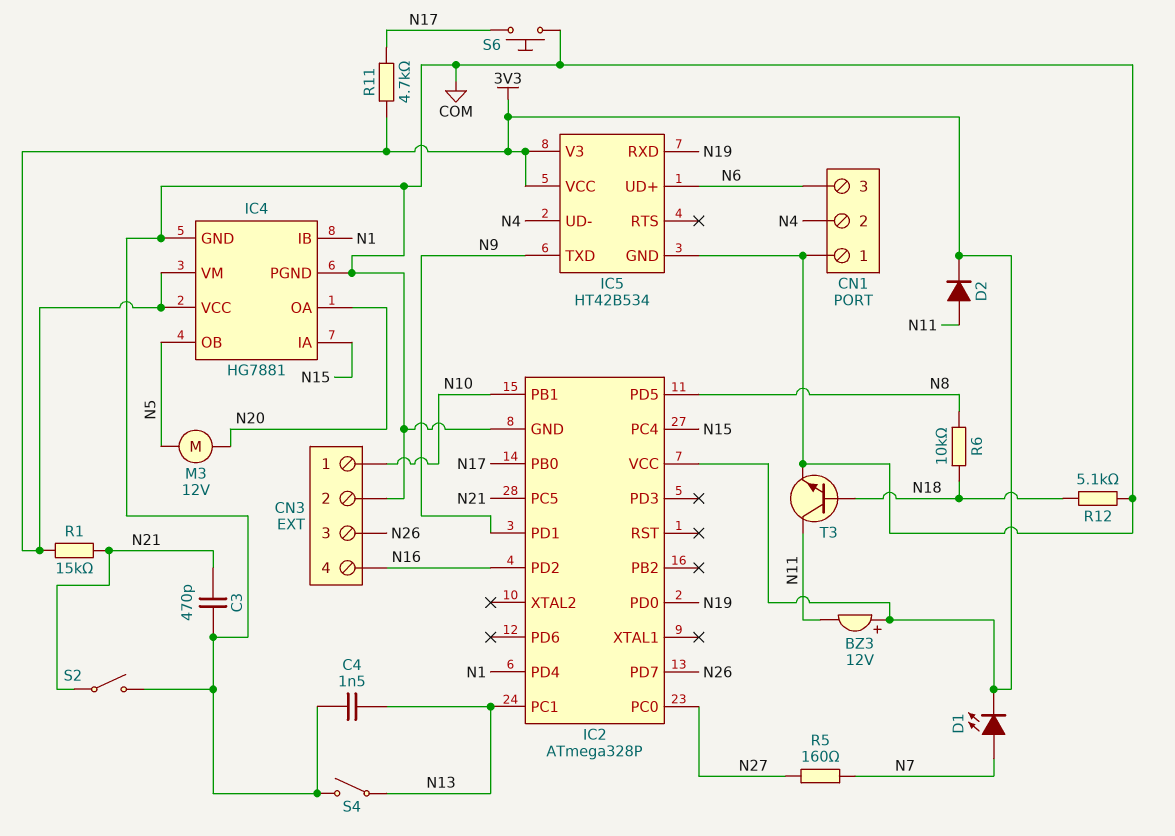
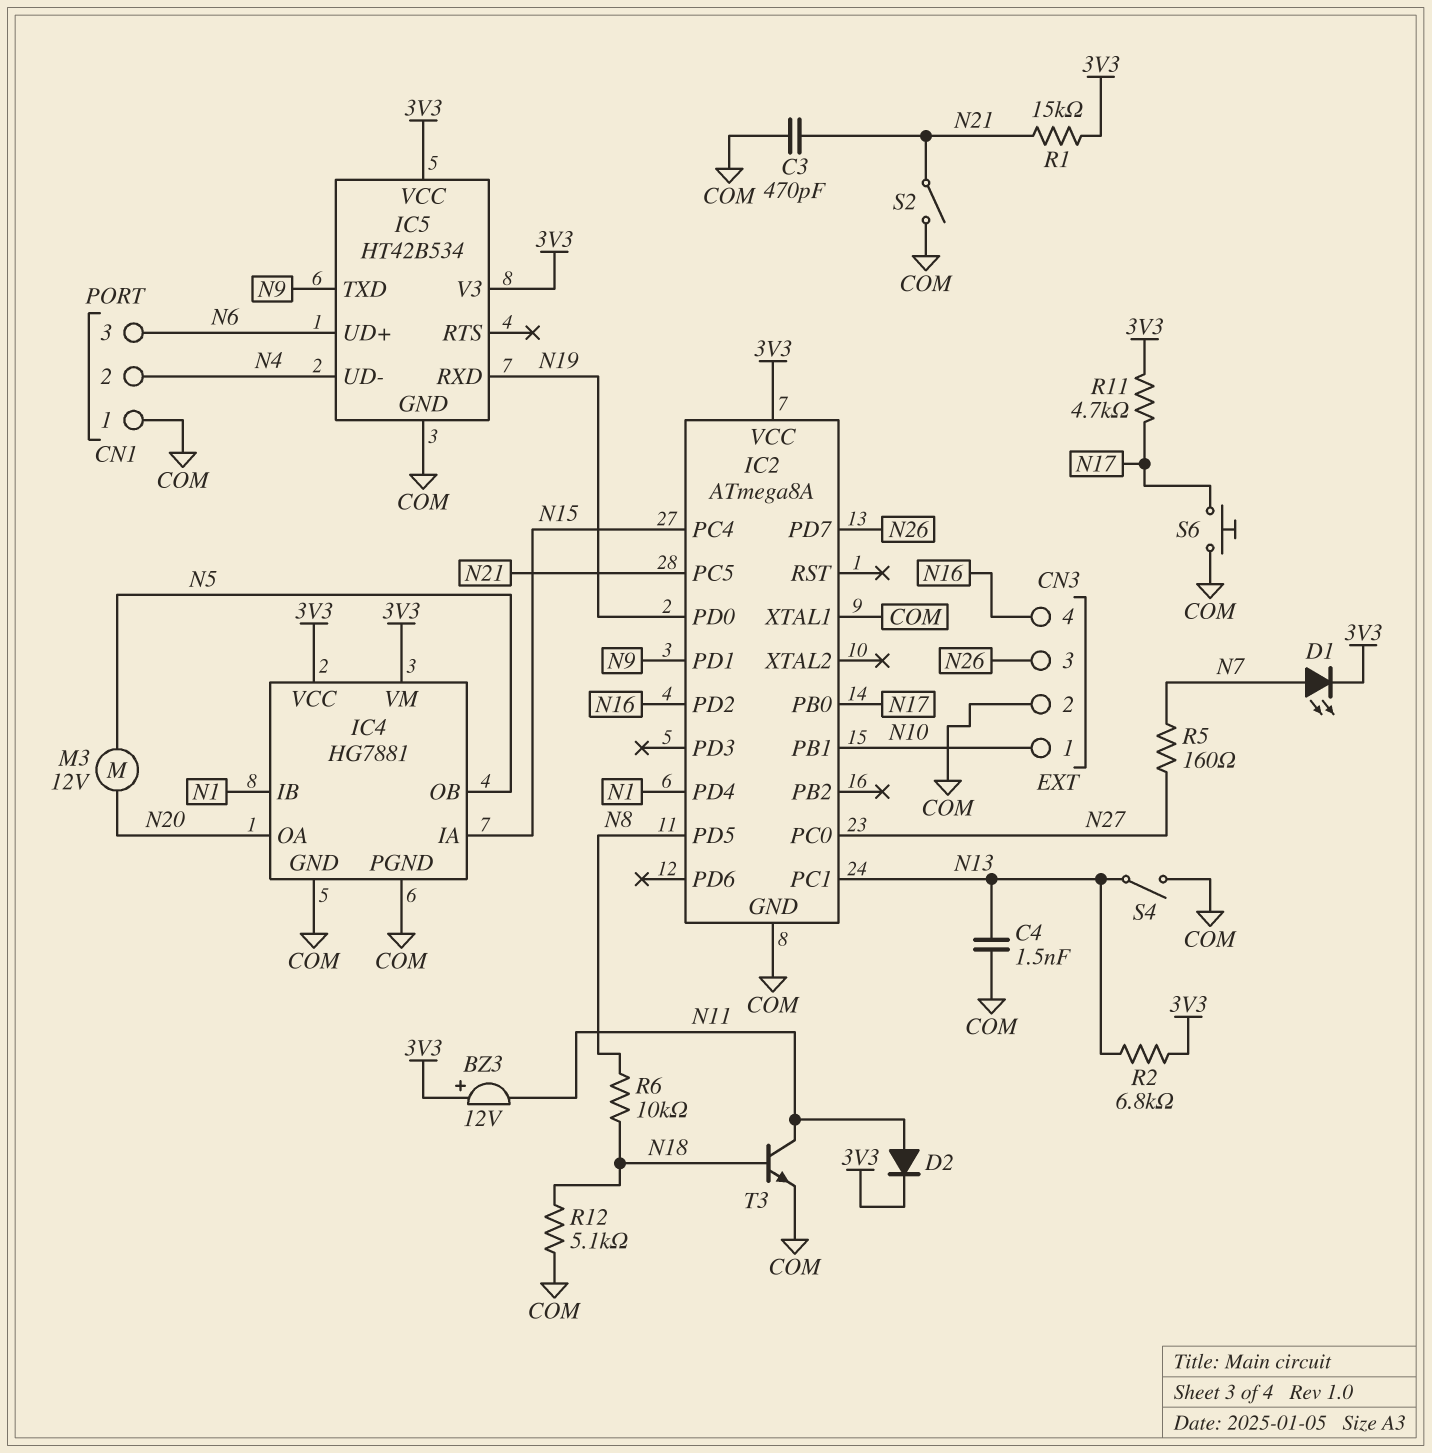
IC2: ATmega328P -> ATmega8A
IC2 pin XTAL1: none -> COM
R2: none -> 6.8k (3V3, N13)

